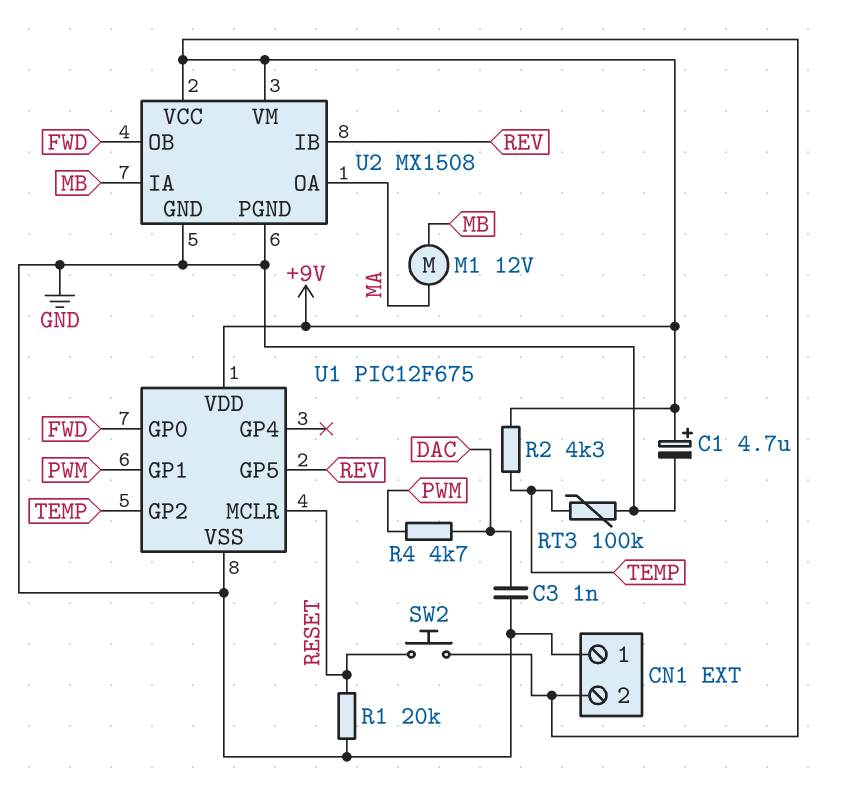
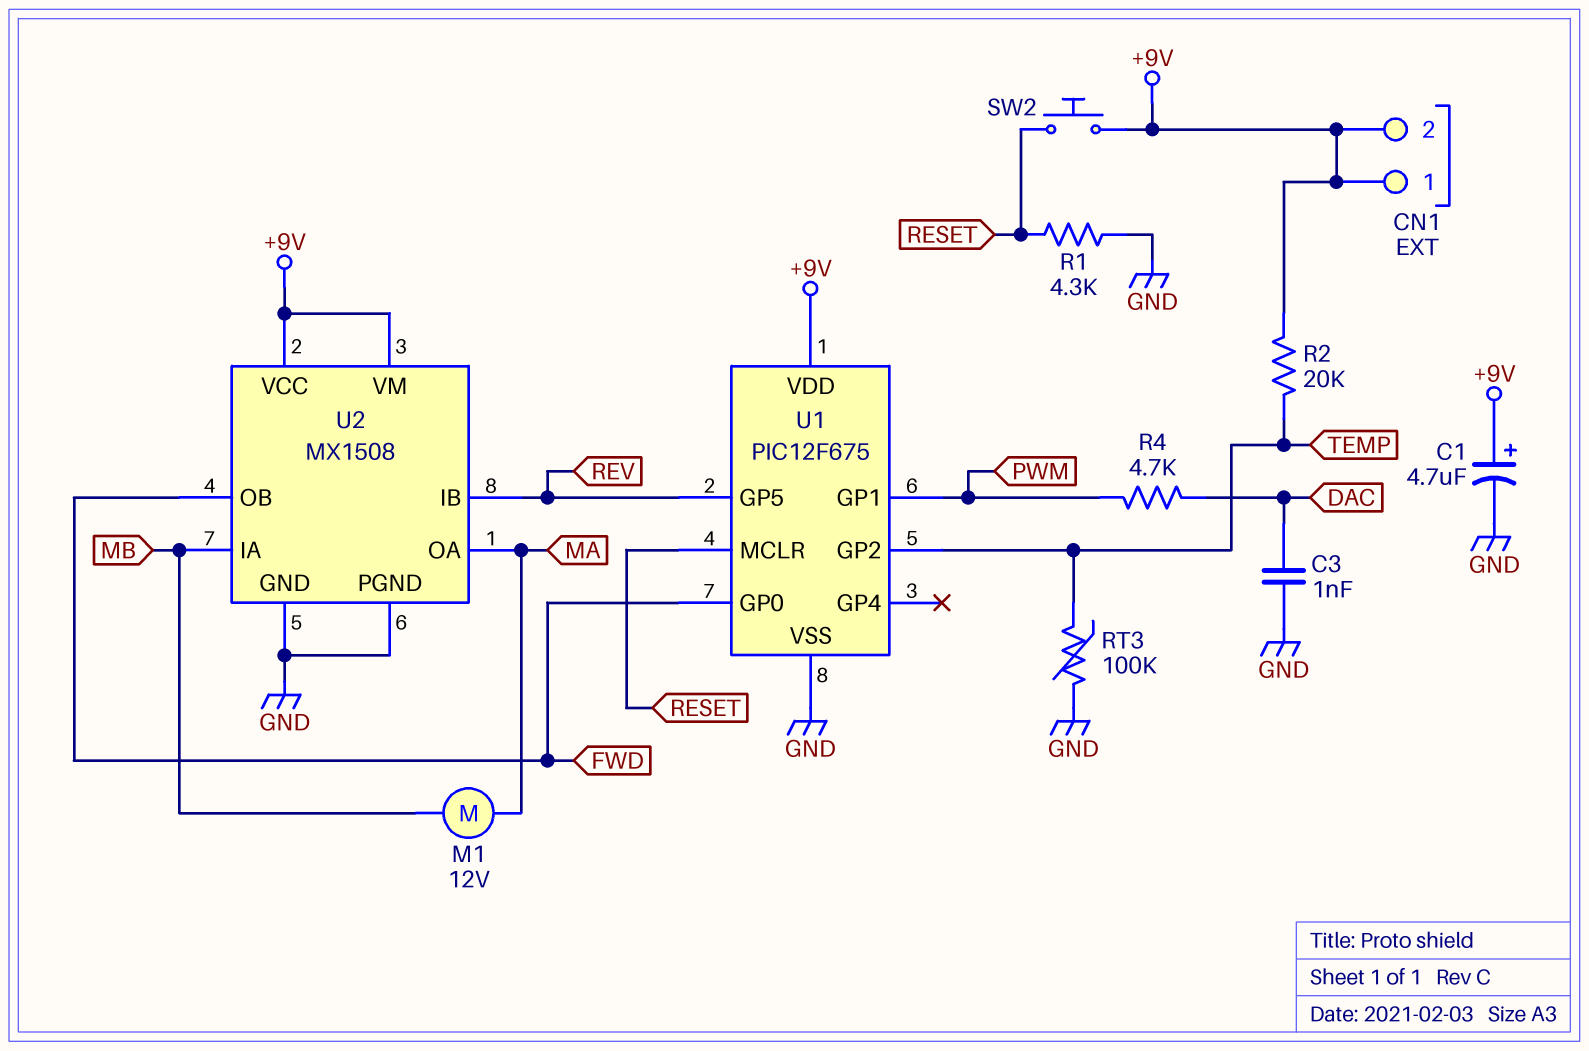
CN1 pin 1: GND -> +9V
R1: 20k (GND, RESET) -> 4.3k (GND, RESET)
R2: 4.3k (+9V, TEMP) -> 20k (+9V, TEMP)

